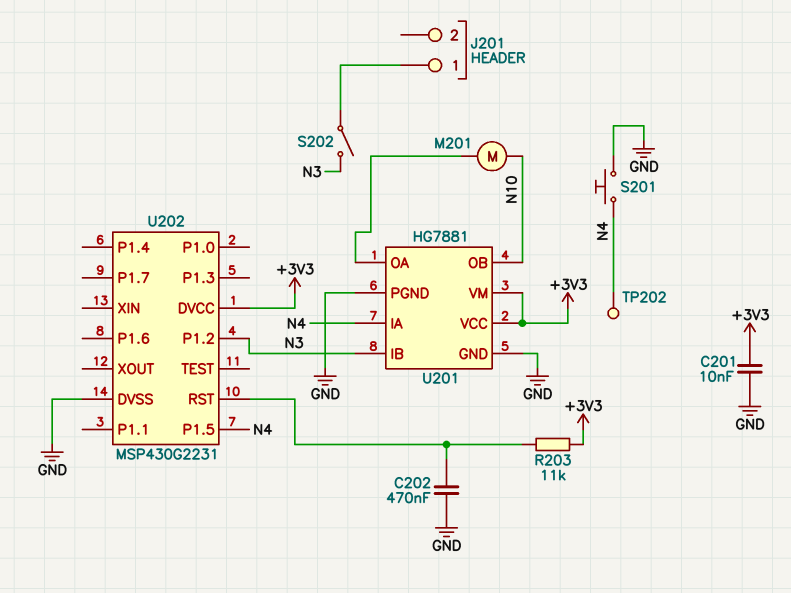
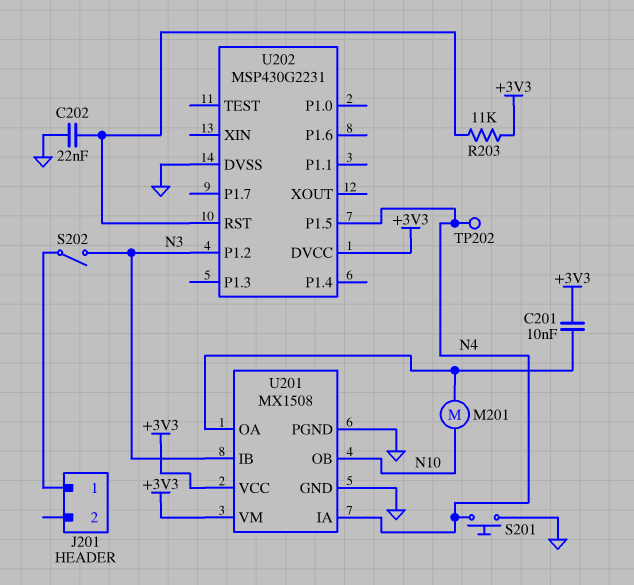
C201: 10nF (+3V3, GND) -> 10nF (+3V3, U201/OA)
C202: 470nF (GND, U202/RST) -> 22nF (GND, U202/RST)
U201: HG7881 -> MX1508

